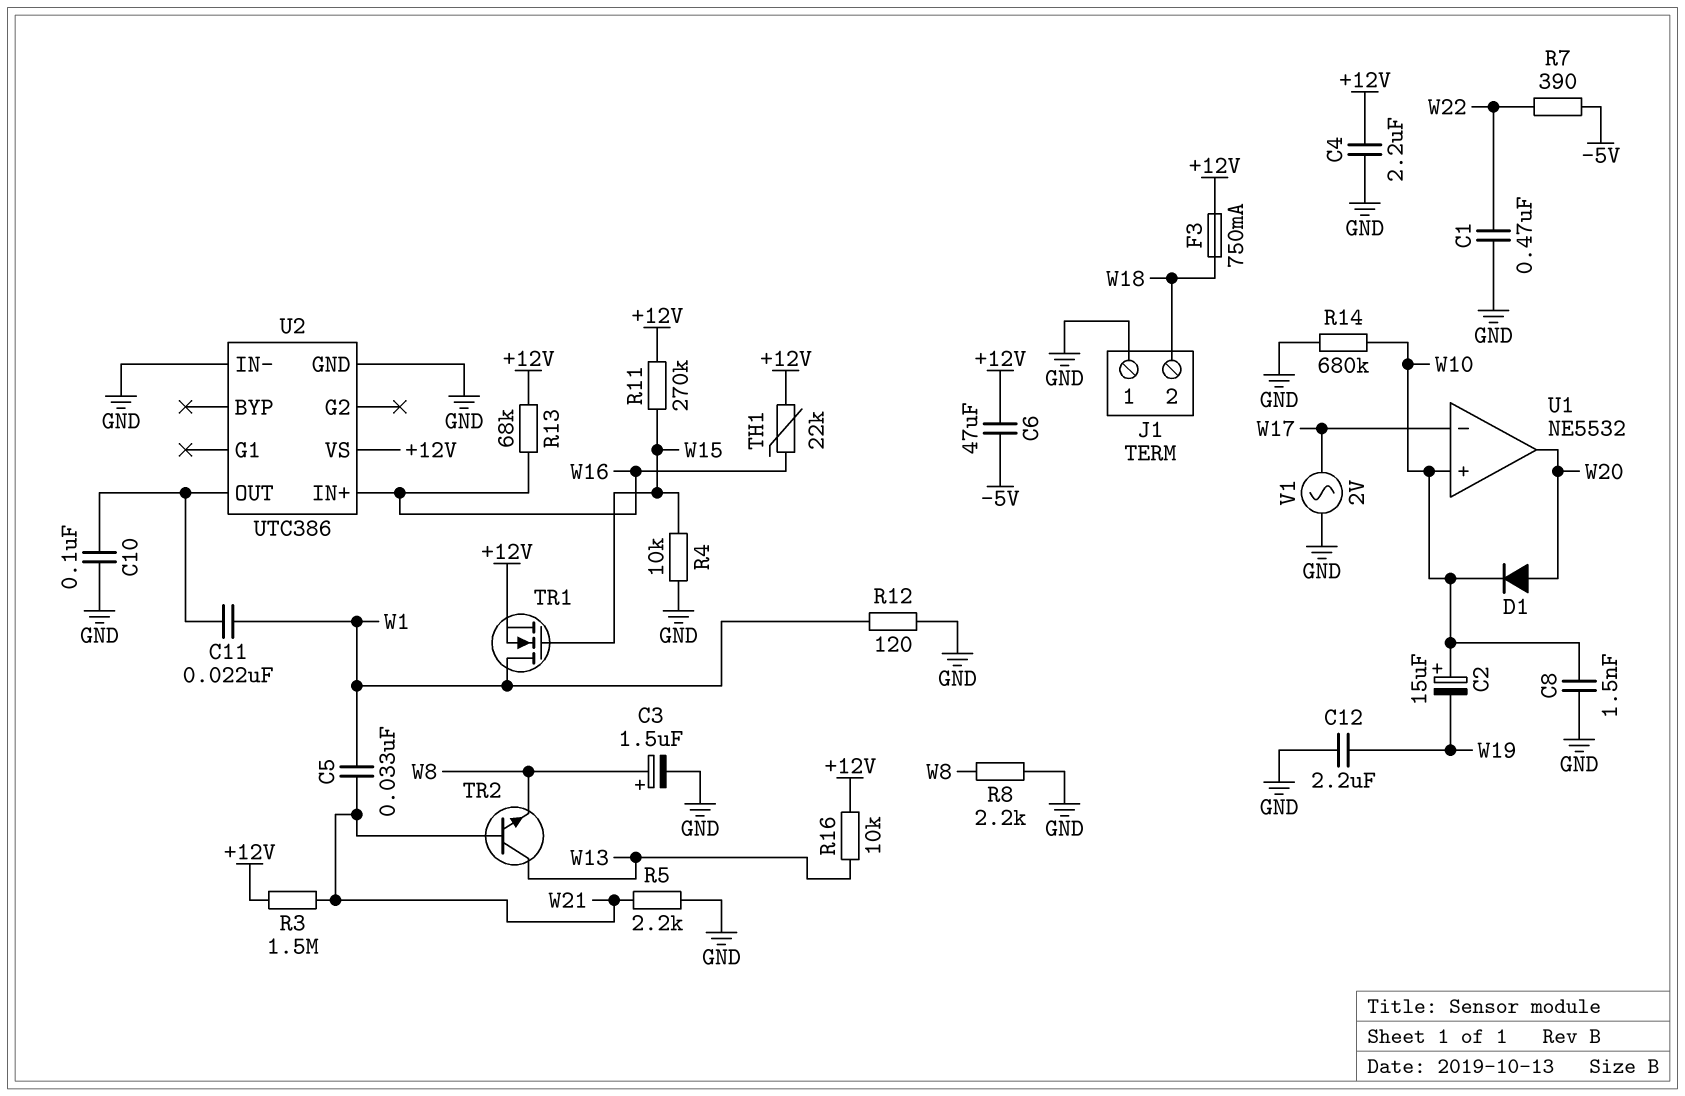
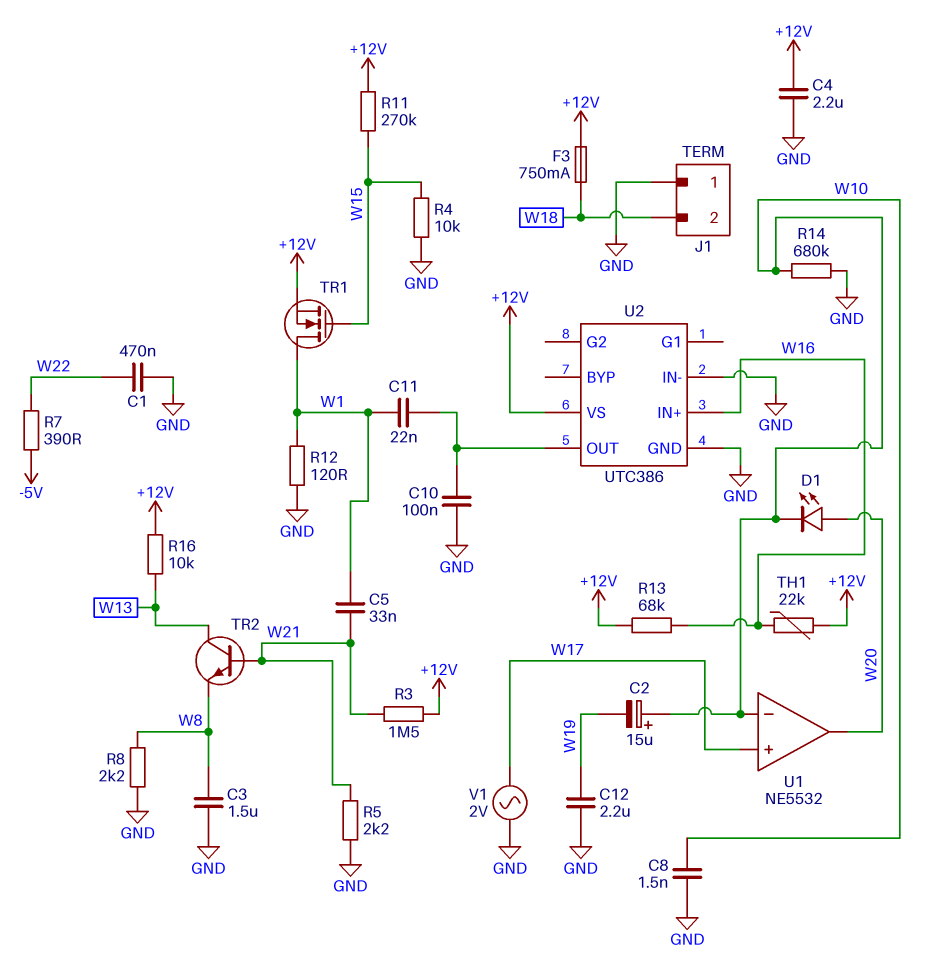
C3: 1.5uF (plus W8, minus GND) -> 1.5uF (GND, W8)
C6: 47uF (+12V, -5V) -> none
D1: diode (A W20, K W10) -> LED (A W20, K W10)
U1 pin in+: W10 -> W17
U1 pin in-: W17 -> W10

